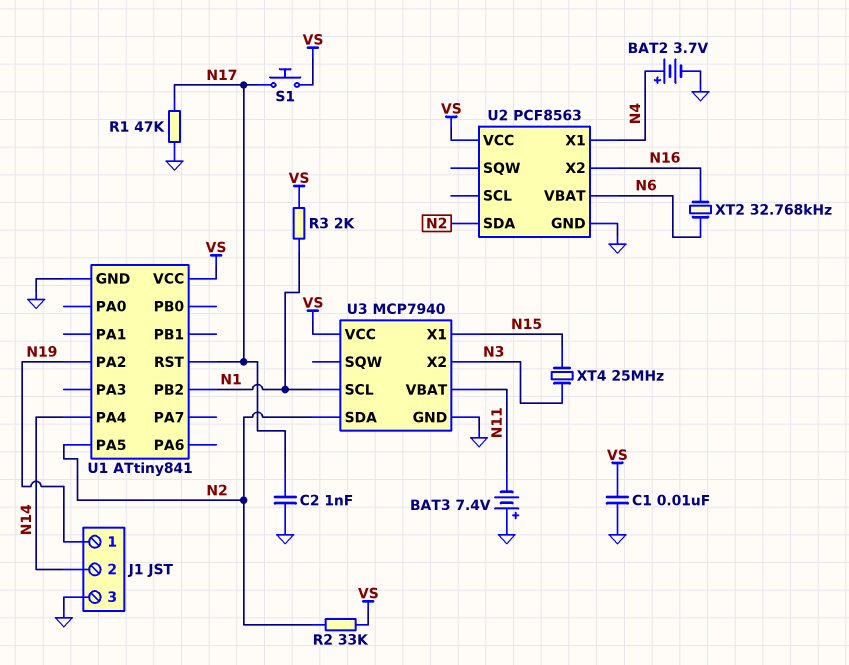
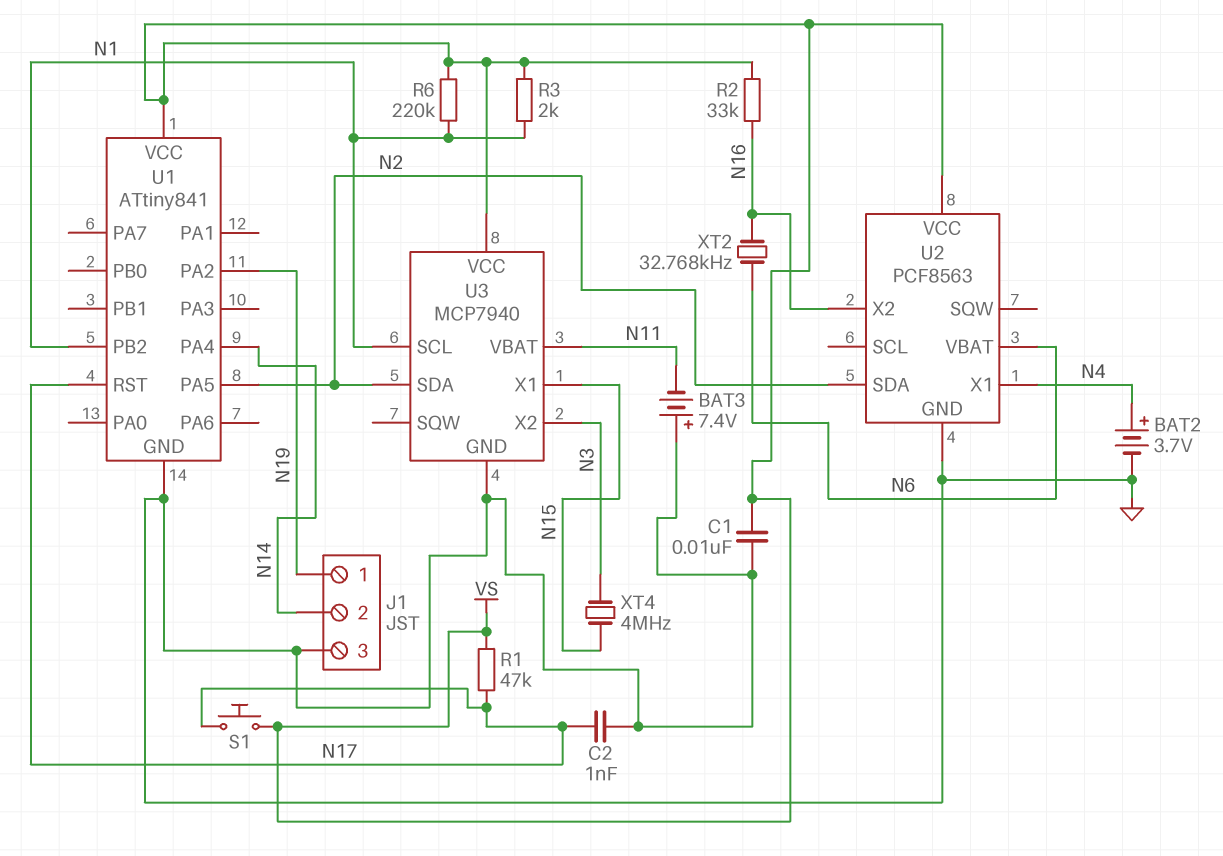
R1: 47k (GND, N17) -> 47k (N17, VS)
R2: 33k (N2, VS) -> 33k (N16, VS)
R6: none -> 220k (N1, VS)
XT4: 25MHz (N3, N15) -> 4MHz (N3, N15)

